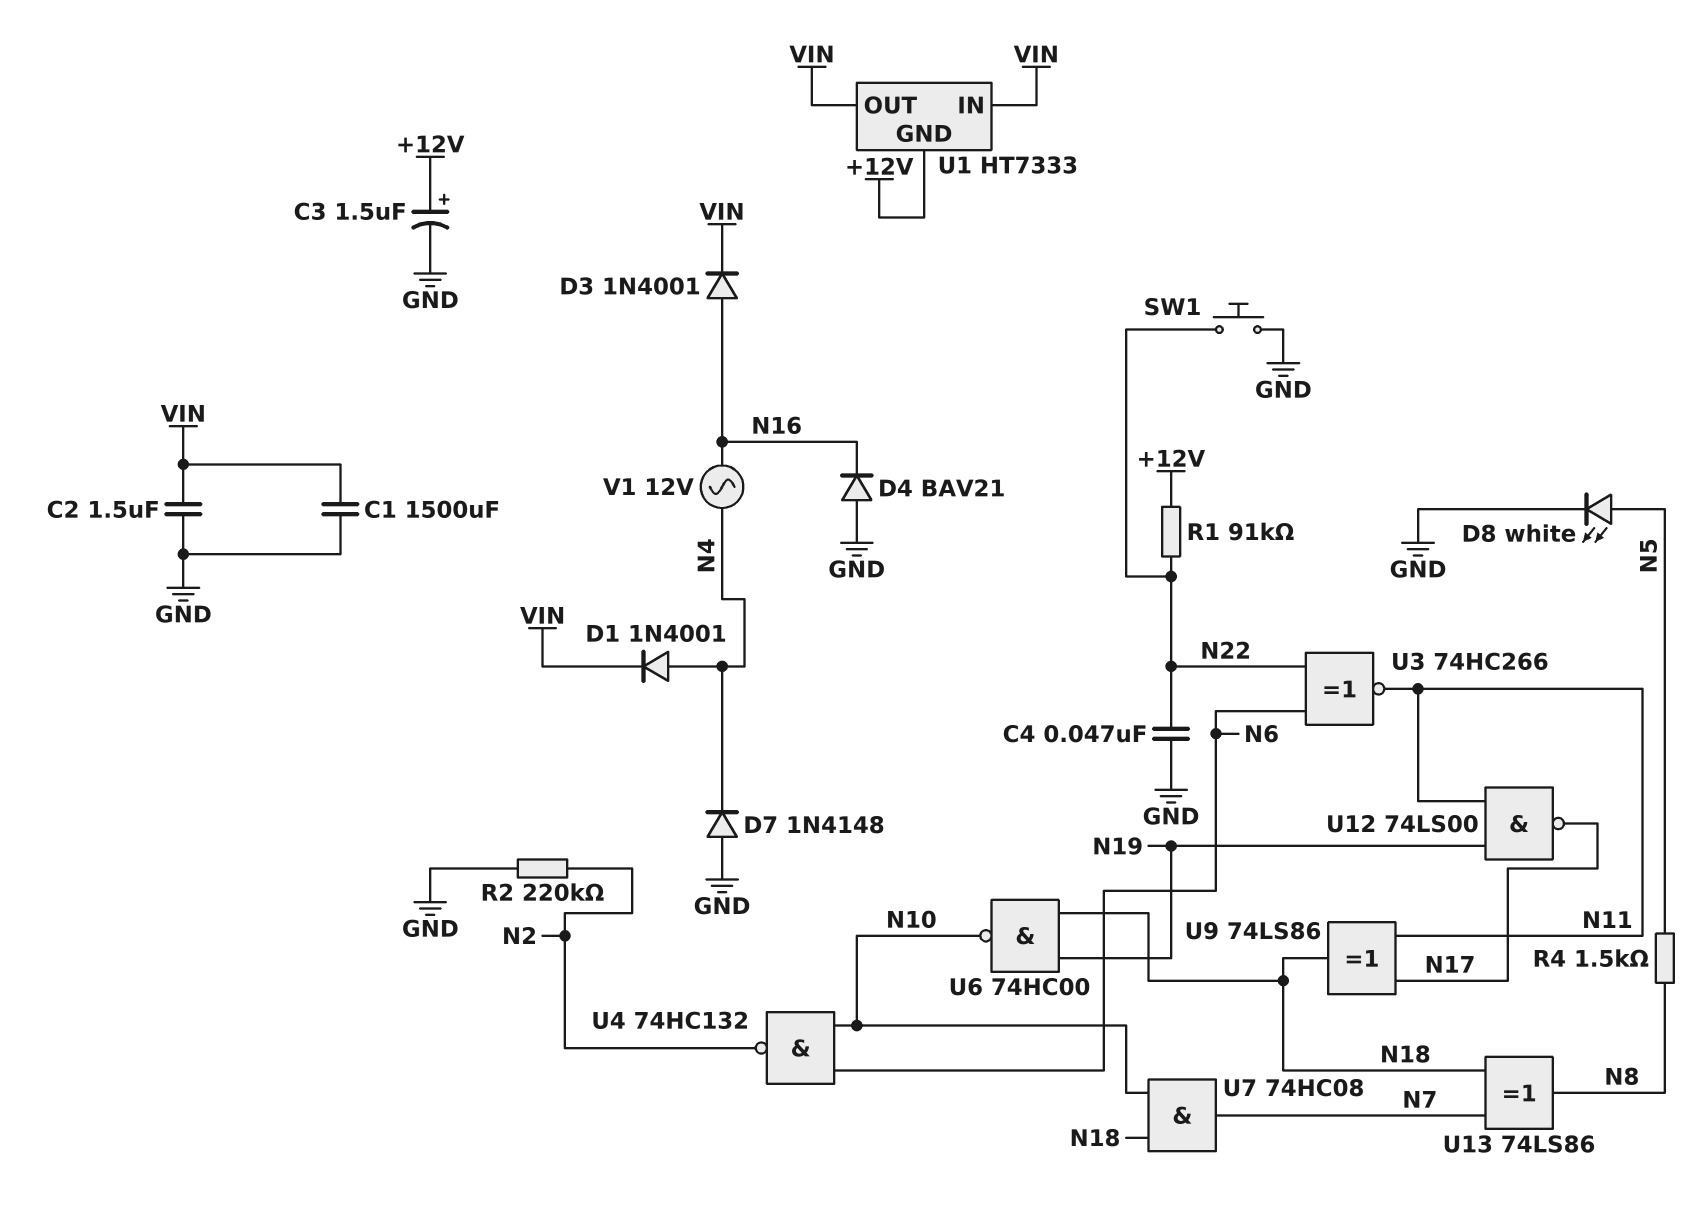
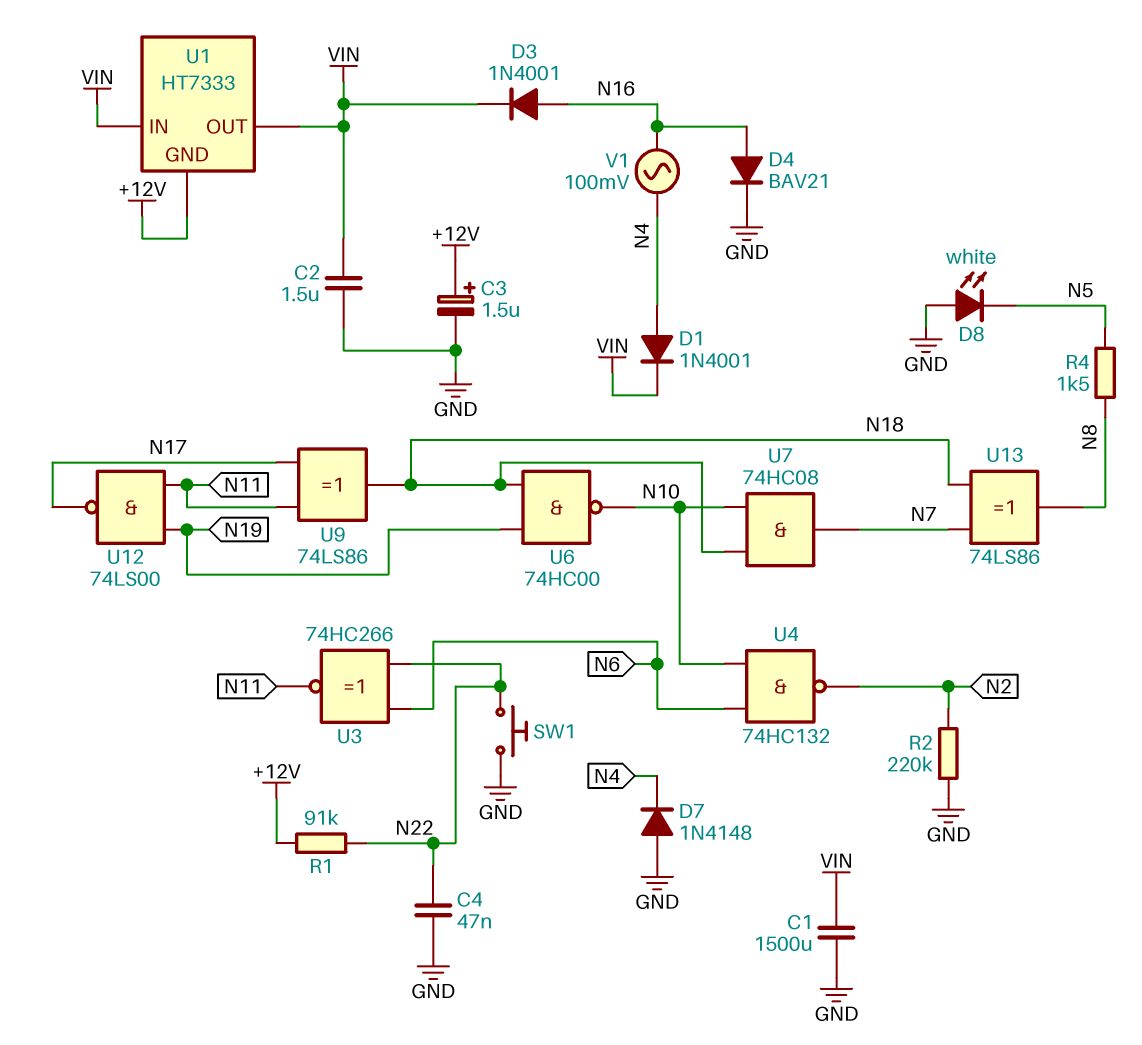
D4: diode BAV21 (A GND, K N16) -> diode BAV21 (A N16, K GND)
D8: LED white (A N5, K GND) -> LED white (A GND, K N5)
V1: AC 12V (N4, N16) -> AC 100mV (N4, N16)

